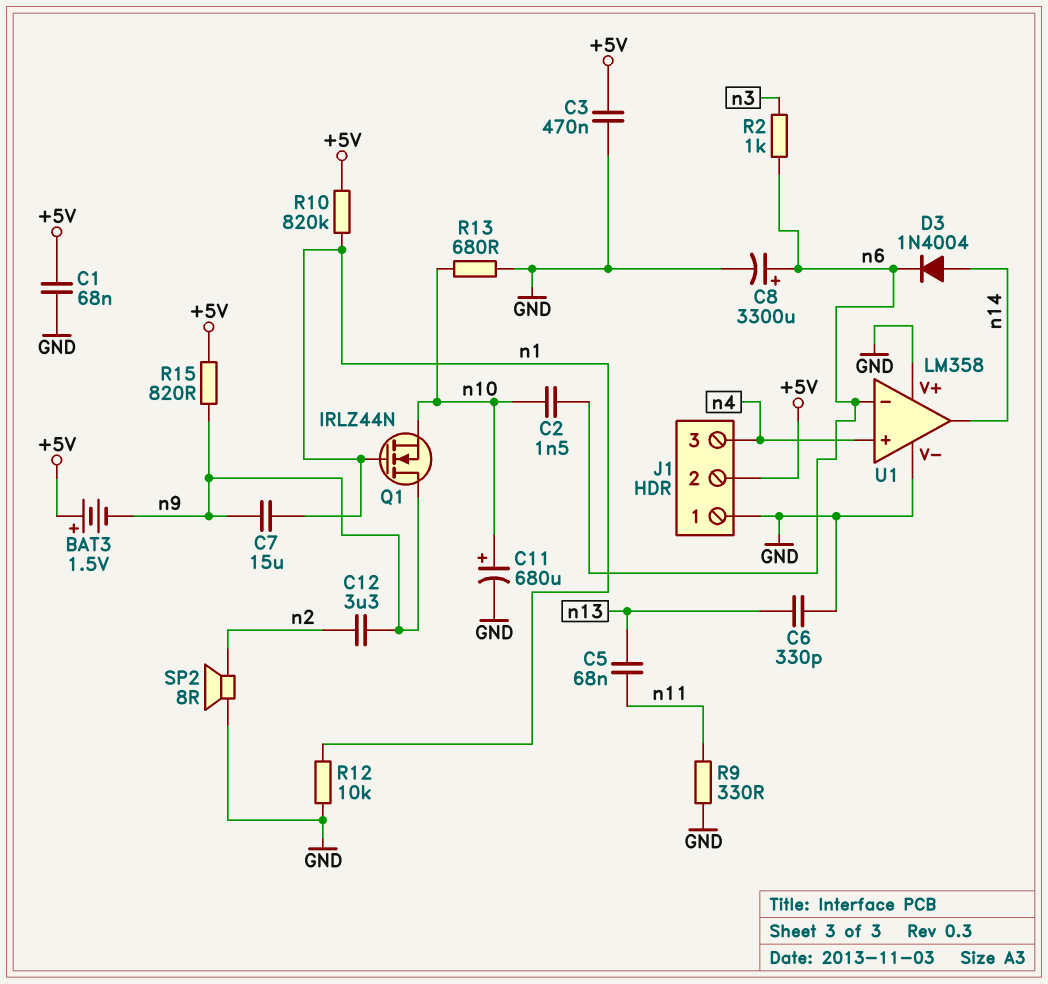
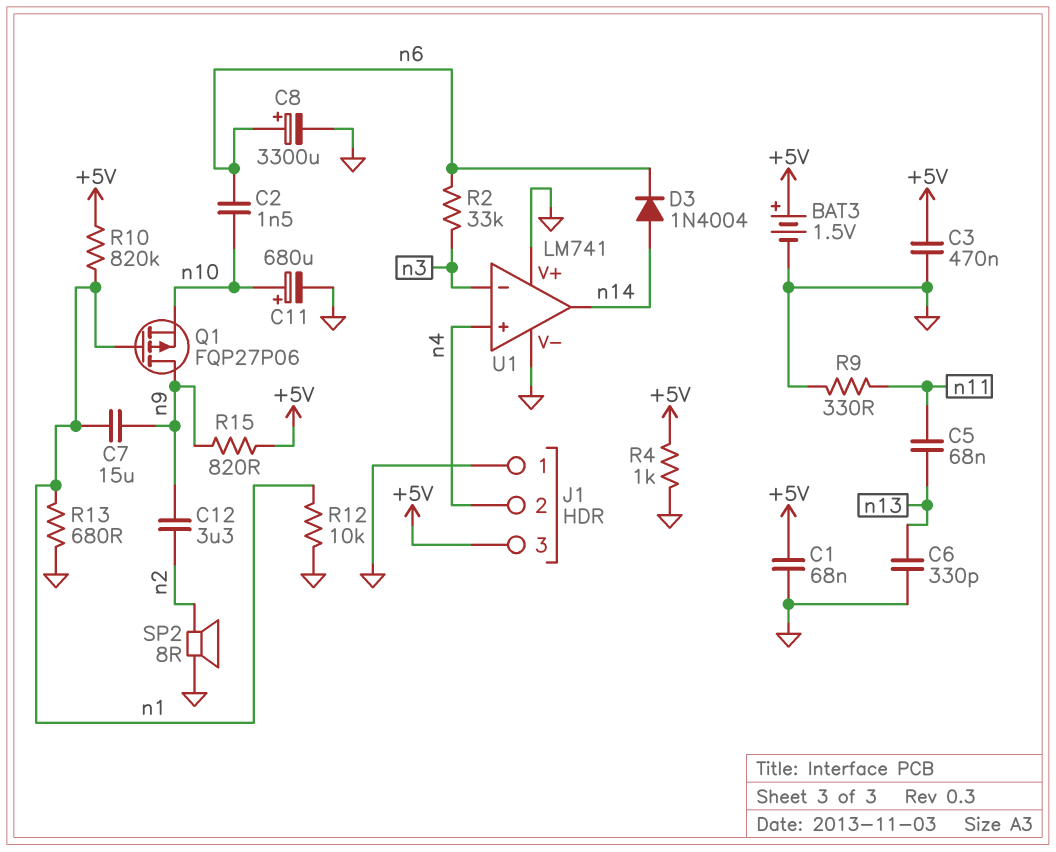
BAT3: 1.5V (plus +5V, minus n9) -> 1.5V (plus +5V, minus GND)
J1 pin 2: +5V -> n4
J1 pin 3: n4 -> +5V
Q1: NMOS IRLZ44N (G n1, D n9, S n10) -> PMOS FQP27P06 (G n1, D n9, S n10)
R2: 1k (n3, n6) -> 33k (n3, n6)
R4: none -> 1k (+5V, GND)
R13: 680 (GND, n10) -> 680 (GND, n1)
U1: LM358 -> LM741
U1 pin in-: n6 -> n3

